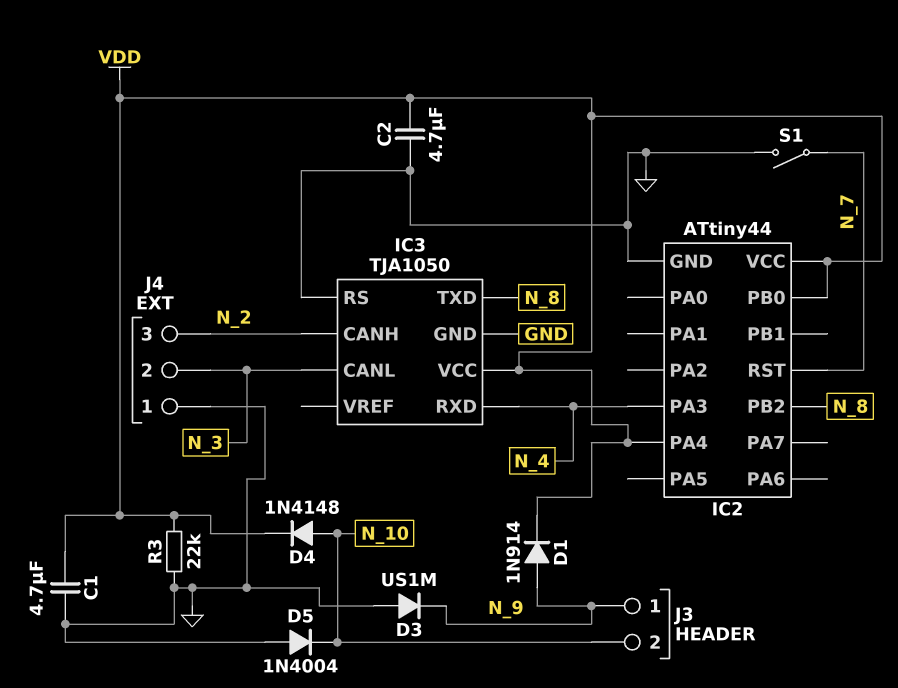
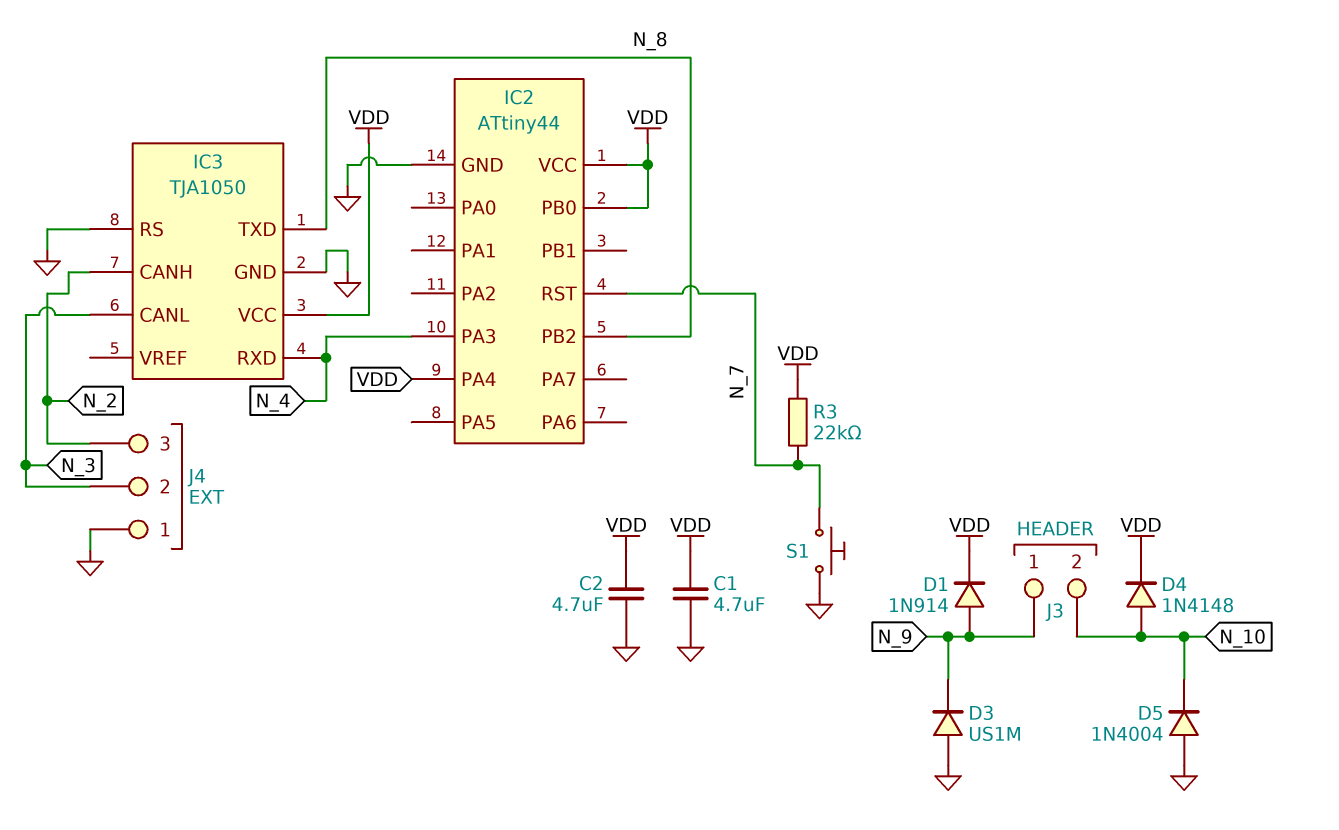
R3: 22k (GND, VDD) -> 22k (N_7, VDD)
S1: switch (GND, N_7) -> button (GND, N_7)

